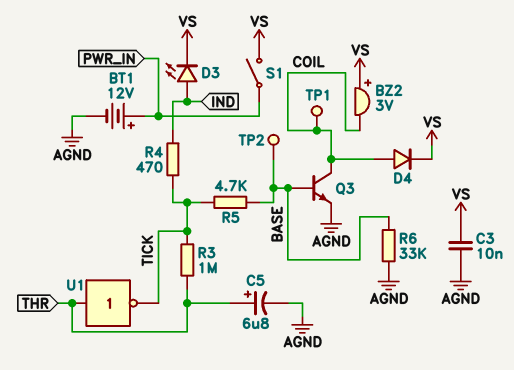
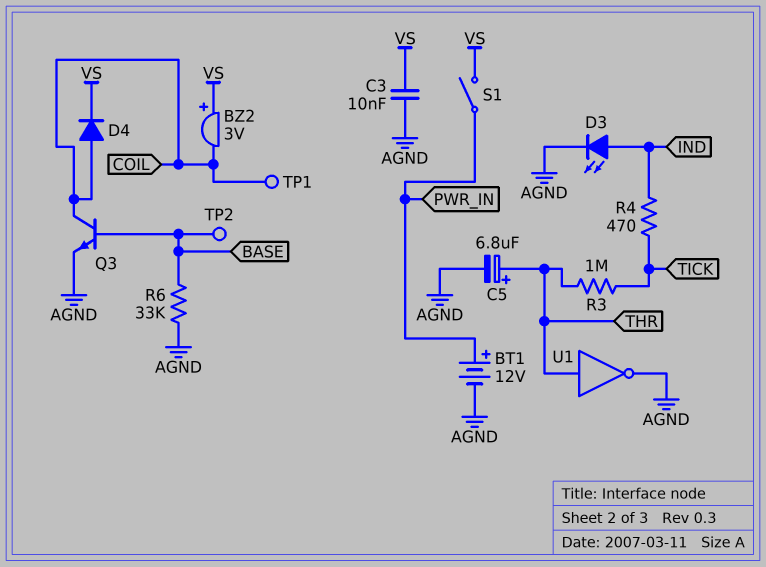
D3: LED (A IND, K VS) -> LED (A IND, K AGND)
R5: 4.7k (BASE, TICK) -> none
U1: NOT (in THR, out TICK) -> NOT (in THR, out AGND)

